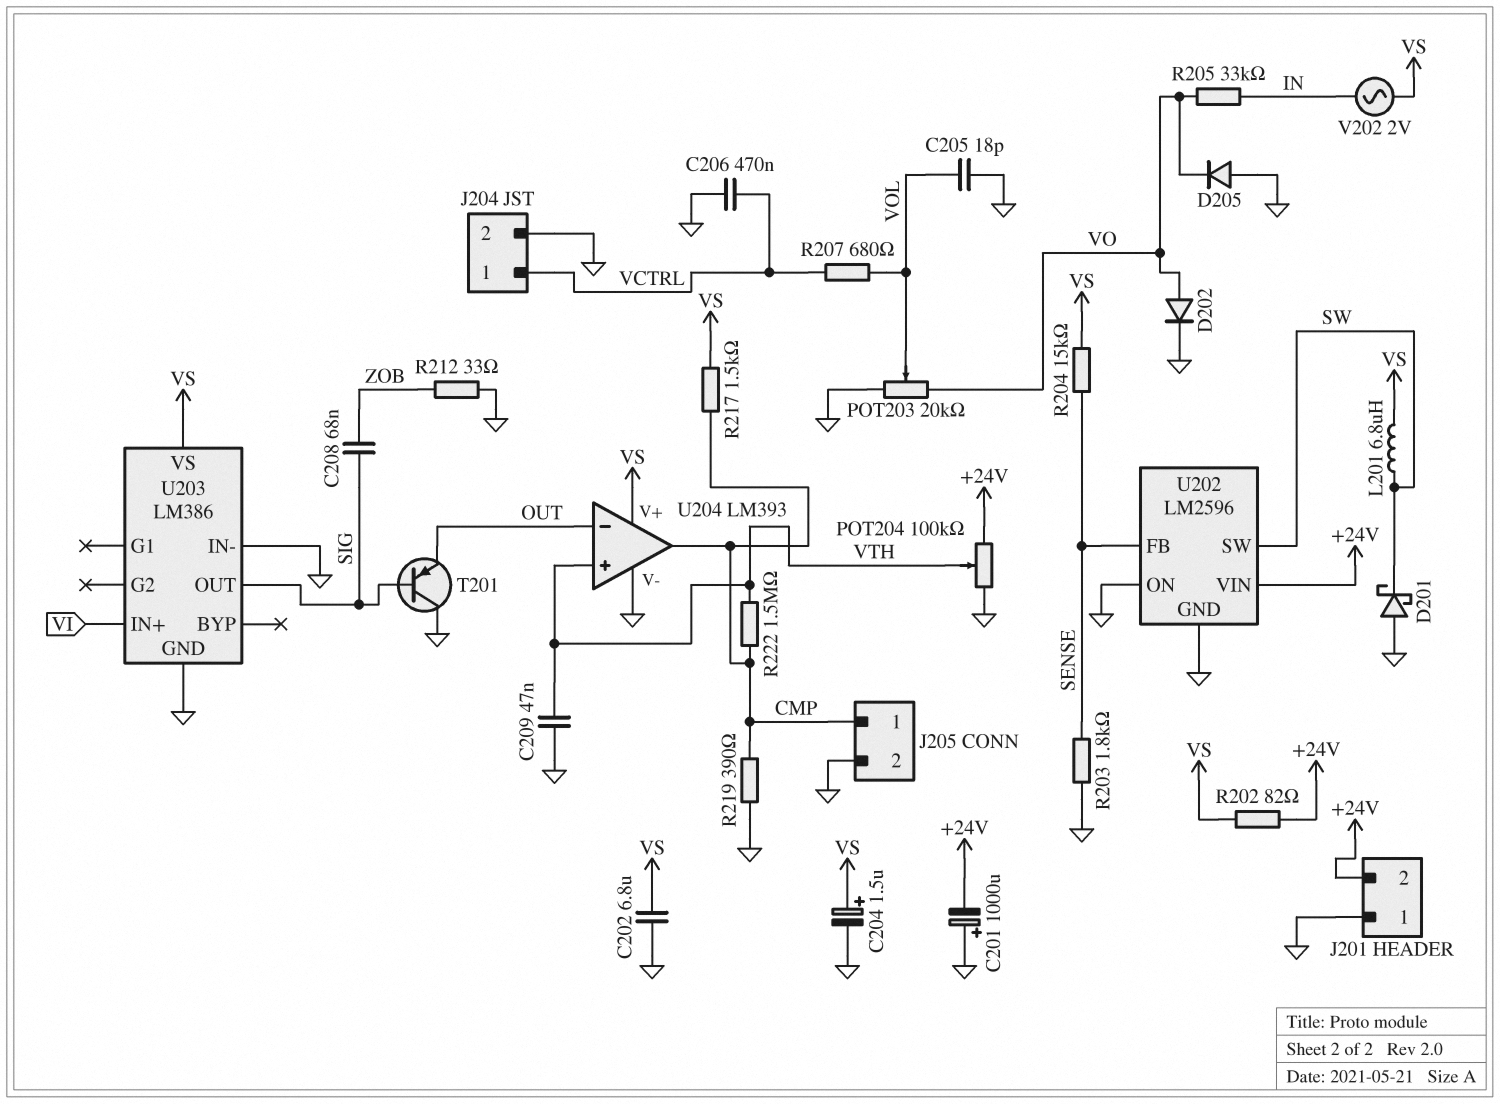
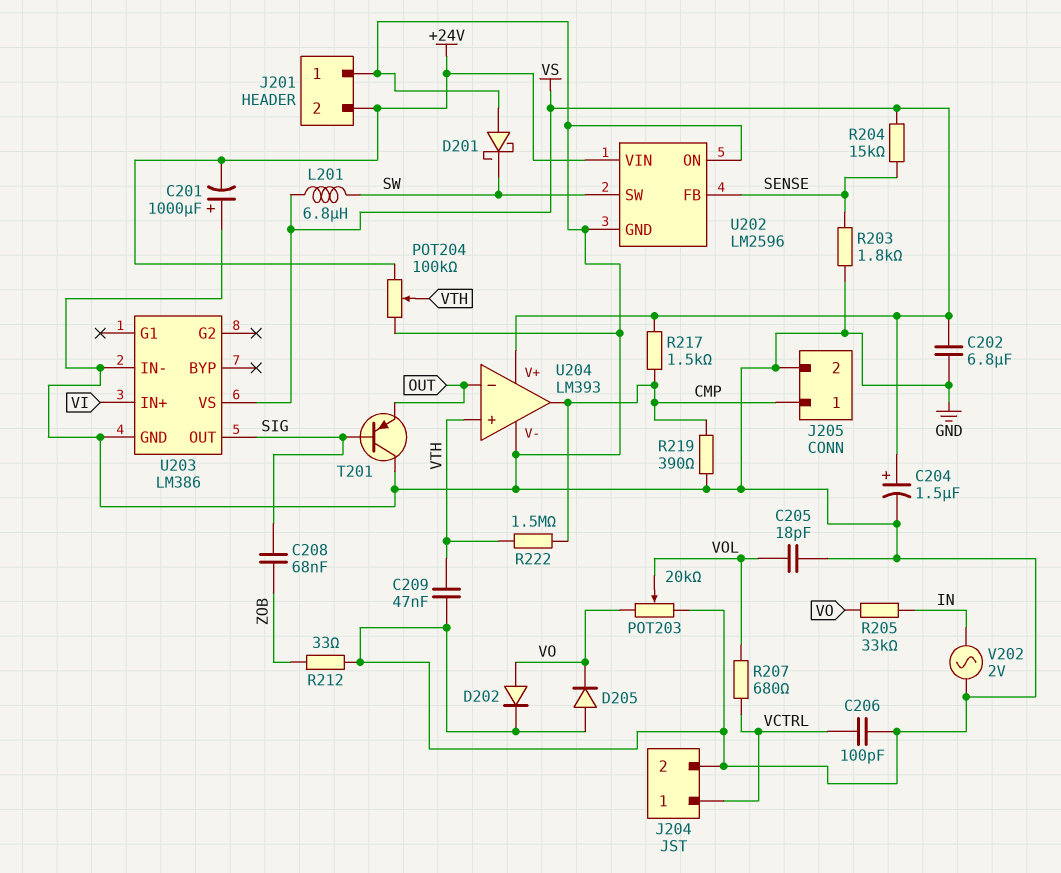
C206: 470nF (GND, VCTRL) -> 100pF (GND, VCTRL)
R202: 82 (+24V, VS) -> none
V202: AC 2V (IN, VS) -> AC 2V (GND, IN)

